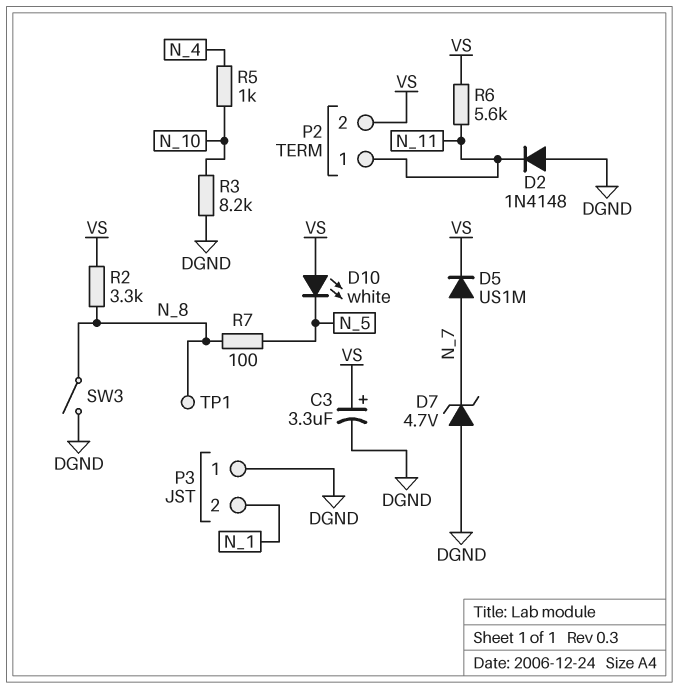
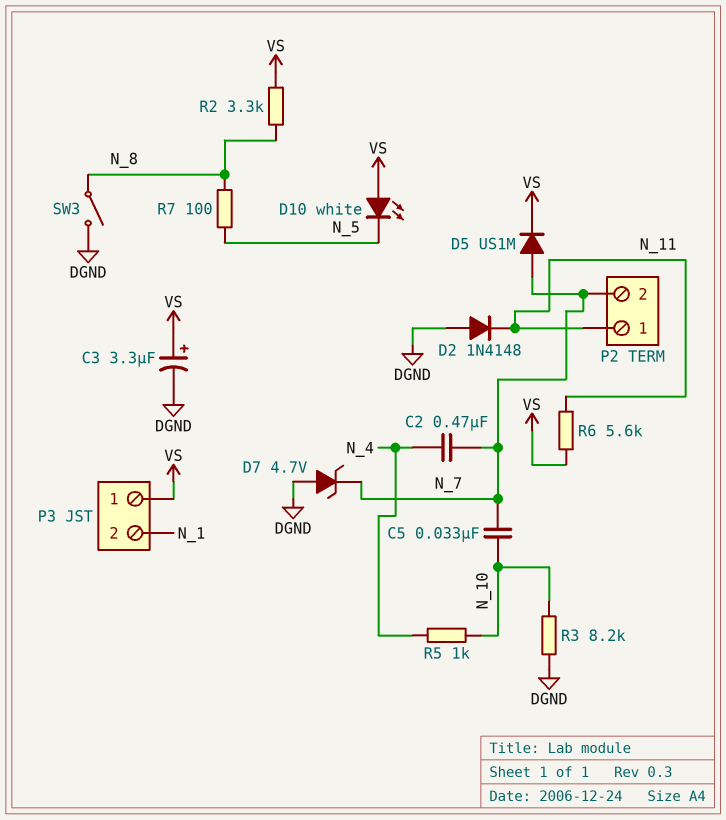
C2: none -> 470nF (N_4, N_7)
C5: none -> 33nF (N_7, N_10)
P2 pin 2: VS -> N_7
P3 pin 1: DGND -> VS
TP1: test point (N_8) -> none

